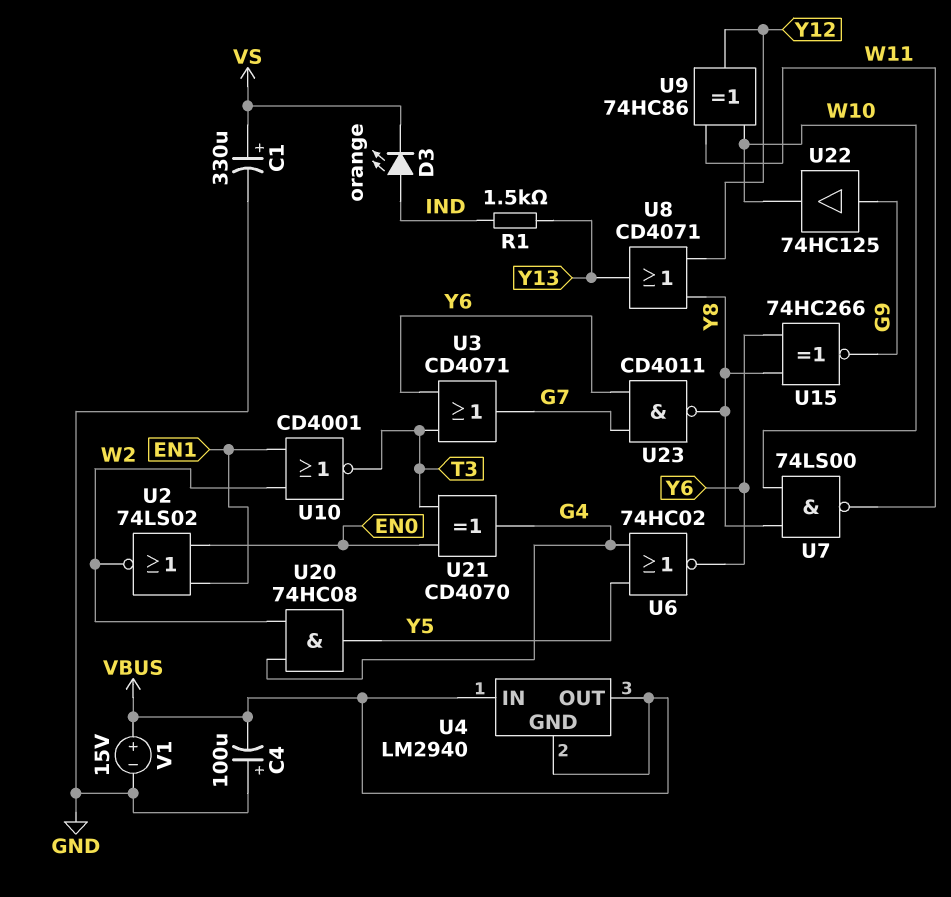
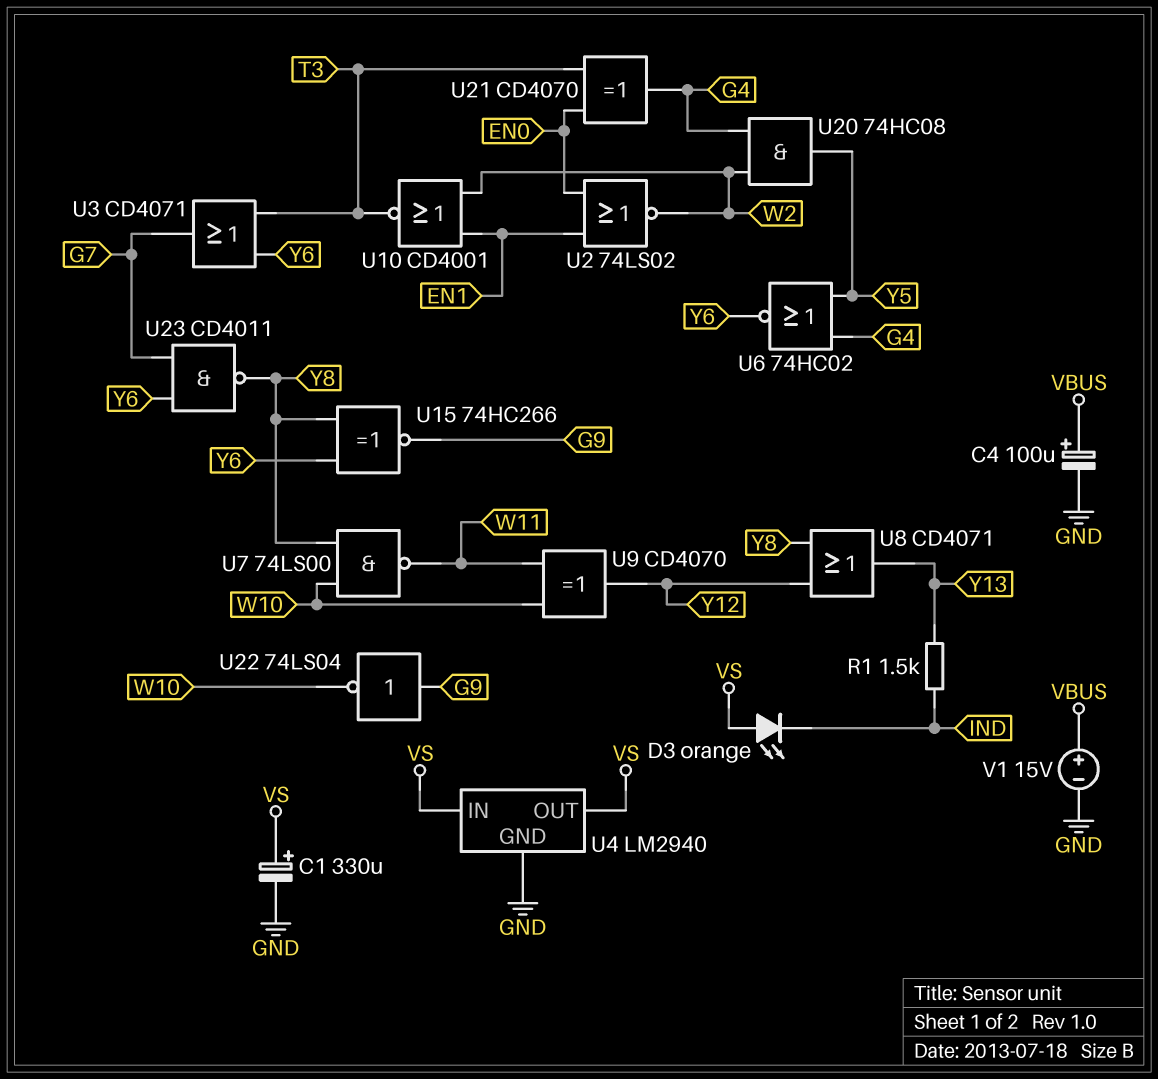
C4: 100uF (plus GND, minus VBUS) -> 100uF (plus VBUS, minus GND)
D3: LED orange (A IND, K VS) -> LED orange (A VS, K IND)
U4 pin GND: VBUS -> GND
U4 pin IN: VBUS -> VS
U4 pin OUT: VBUS -> VS
U9: XOR 74HC86 (in W10, in W11, out Y12) -> XOR CD4070 (in W10, in W11, out Y12)
U22: buffer 74HC125 (in G9, out W10) -> NOT 74LS04 (in G9, out W10)

